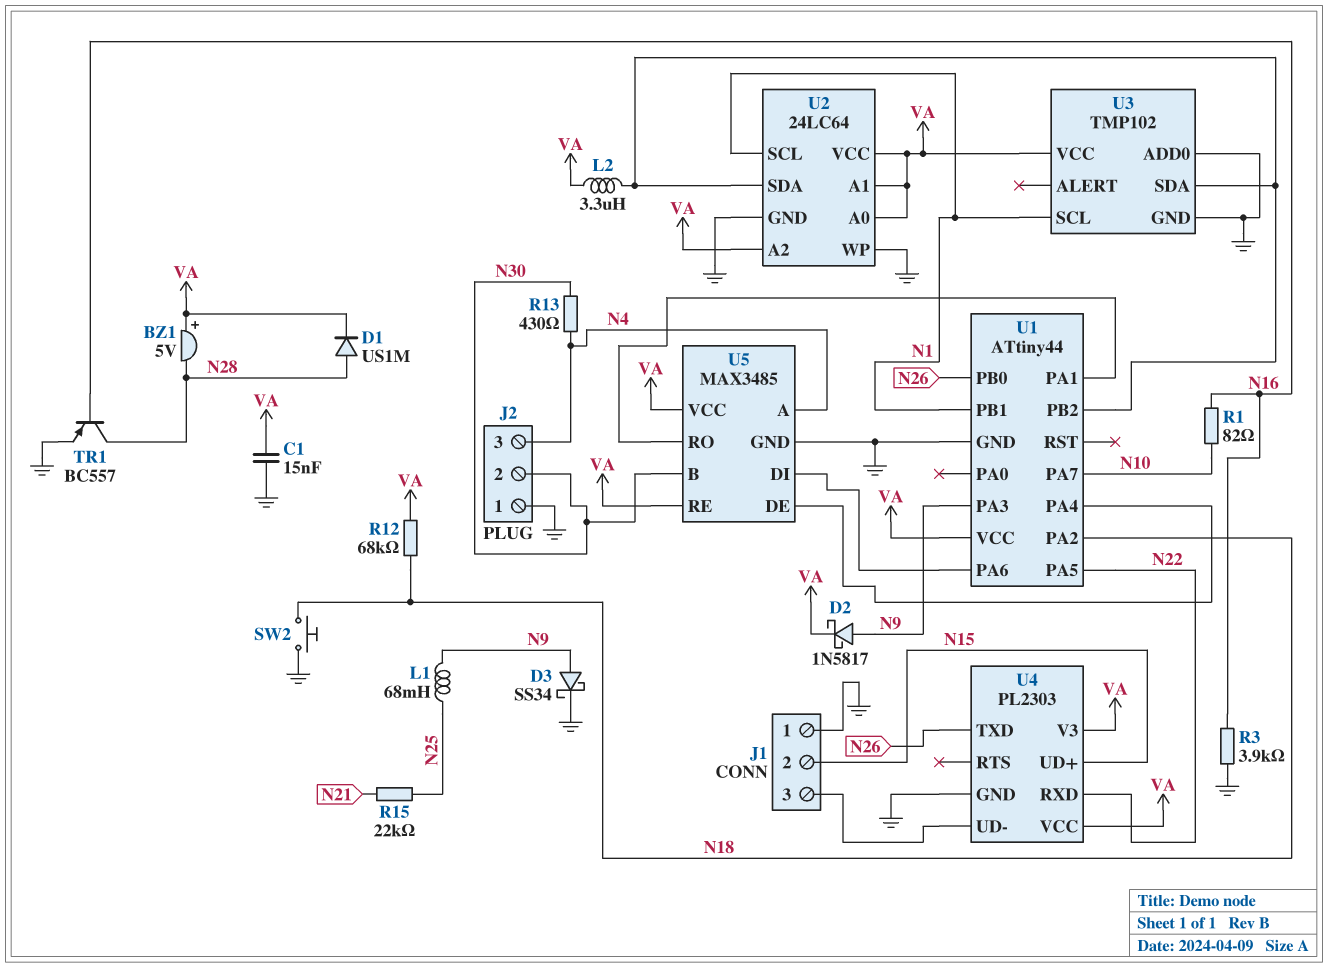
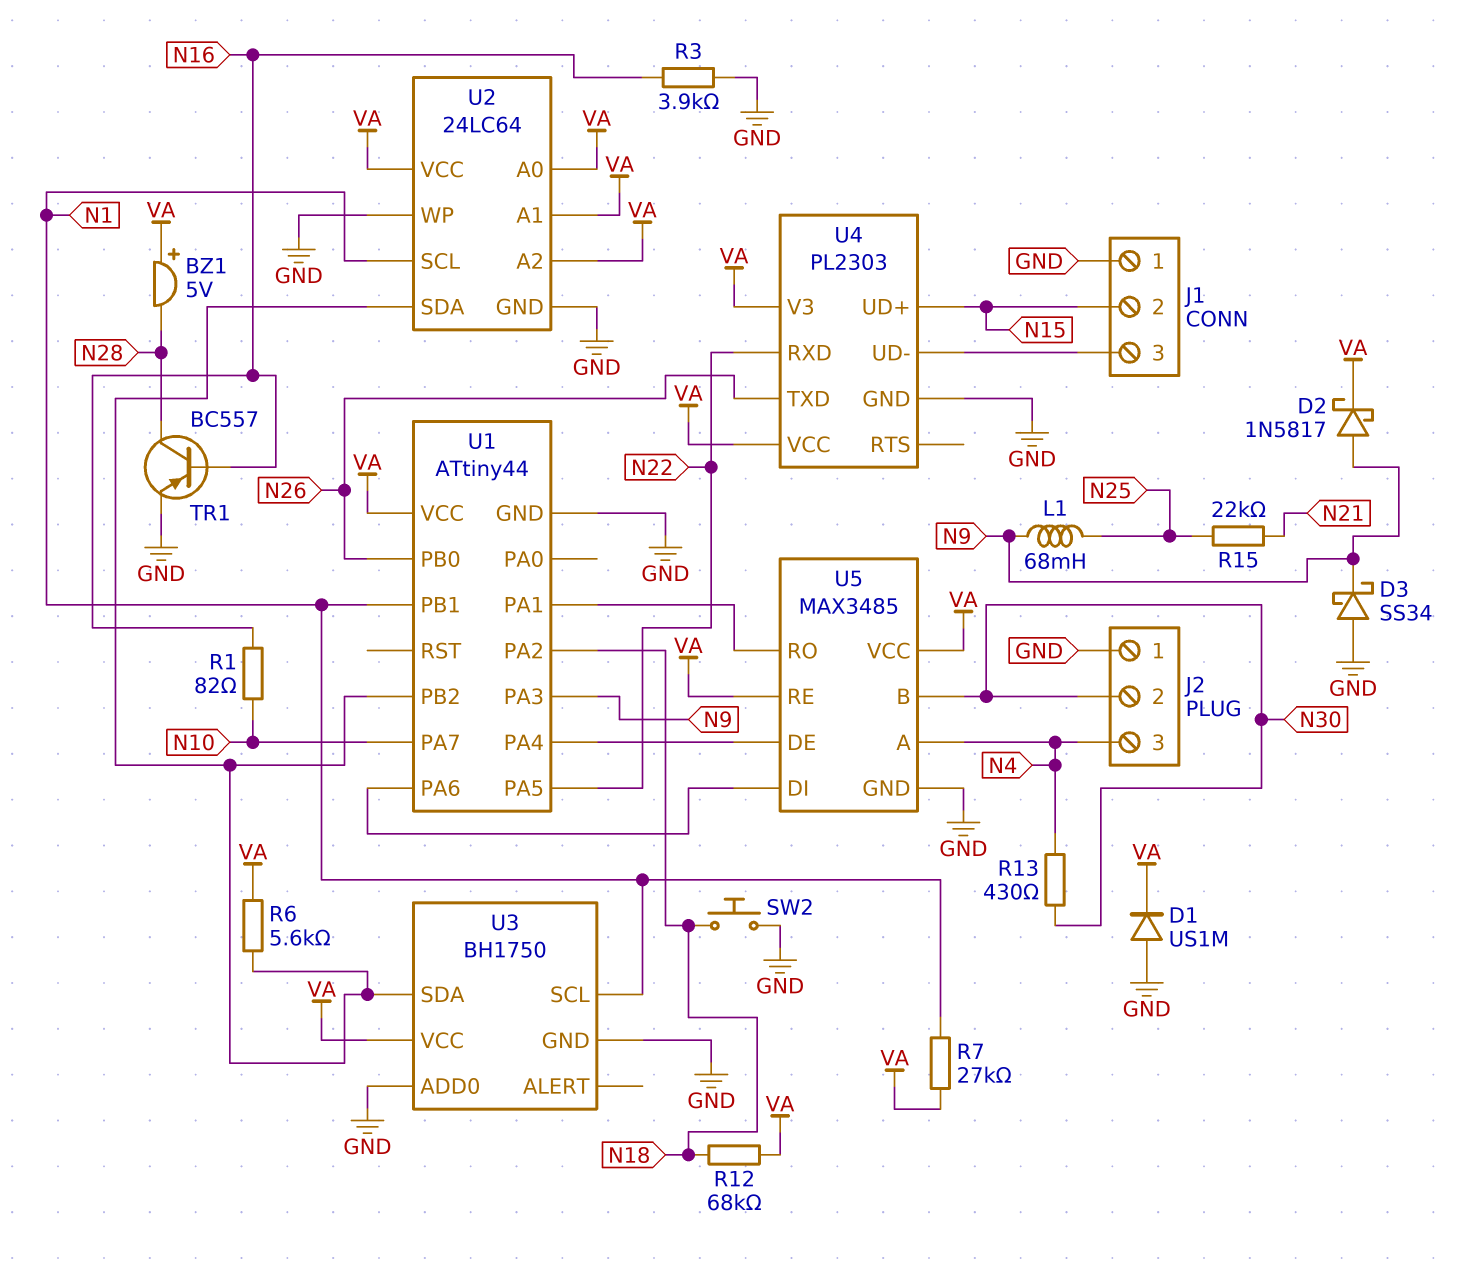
C1: 15nF (GND, VA) -> none
D1: diode US1M (A N28, K VA) -> diode US1M (A GND, K VA)
D3: schottky SS34 (A N9, K GND) -> schottky SS34 (A GND, K N9)
L2: 3.3uH (U1/PB2, VA) -> none
R6: none -> 5.6k (U1/PB2, VA)
R7: none -> 27k (N1, VA)
U3: TMP102 -> BH1750

